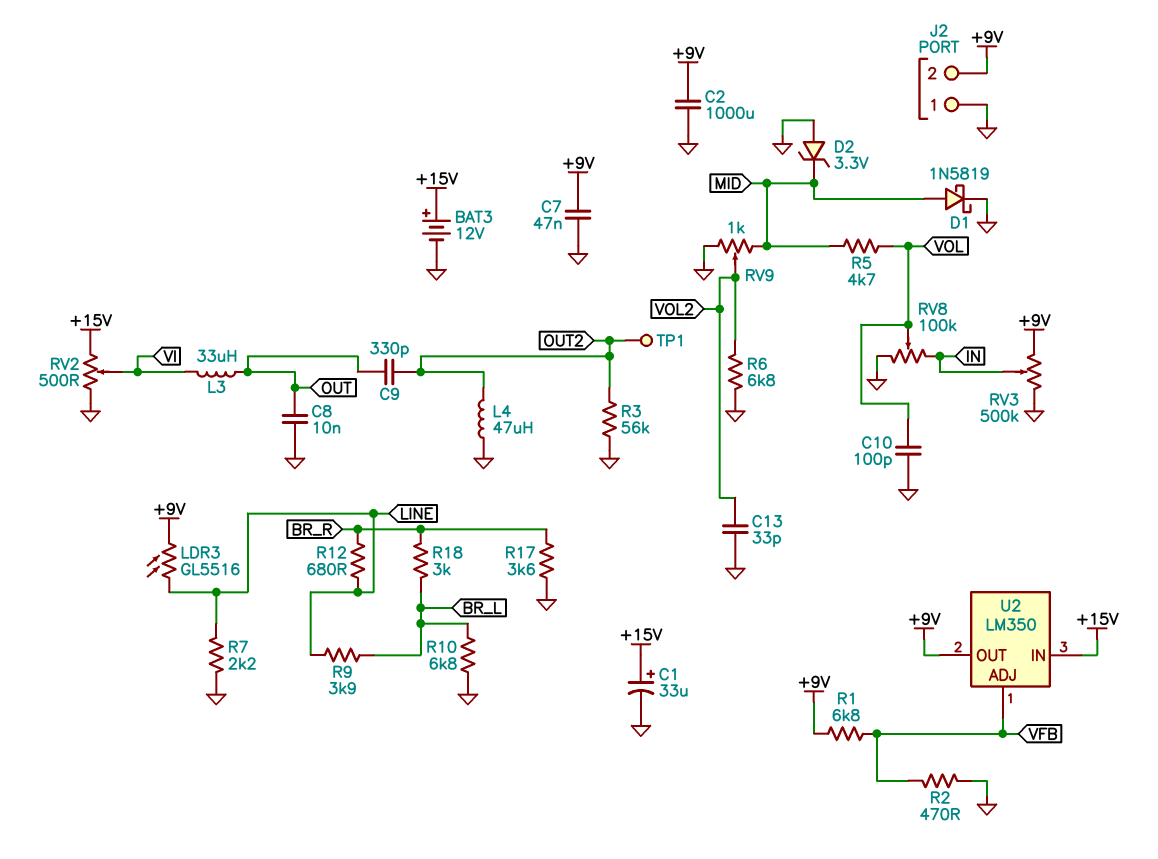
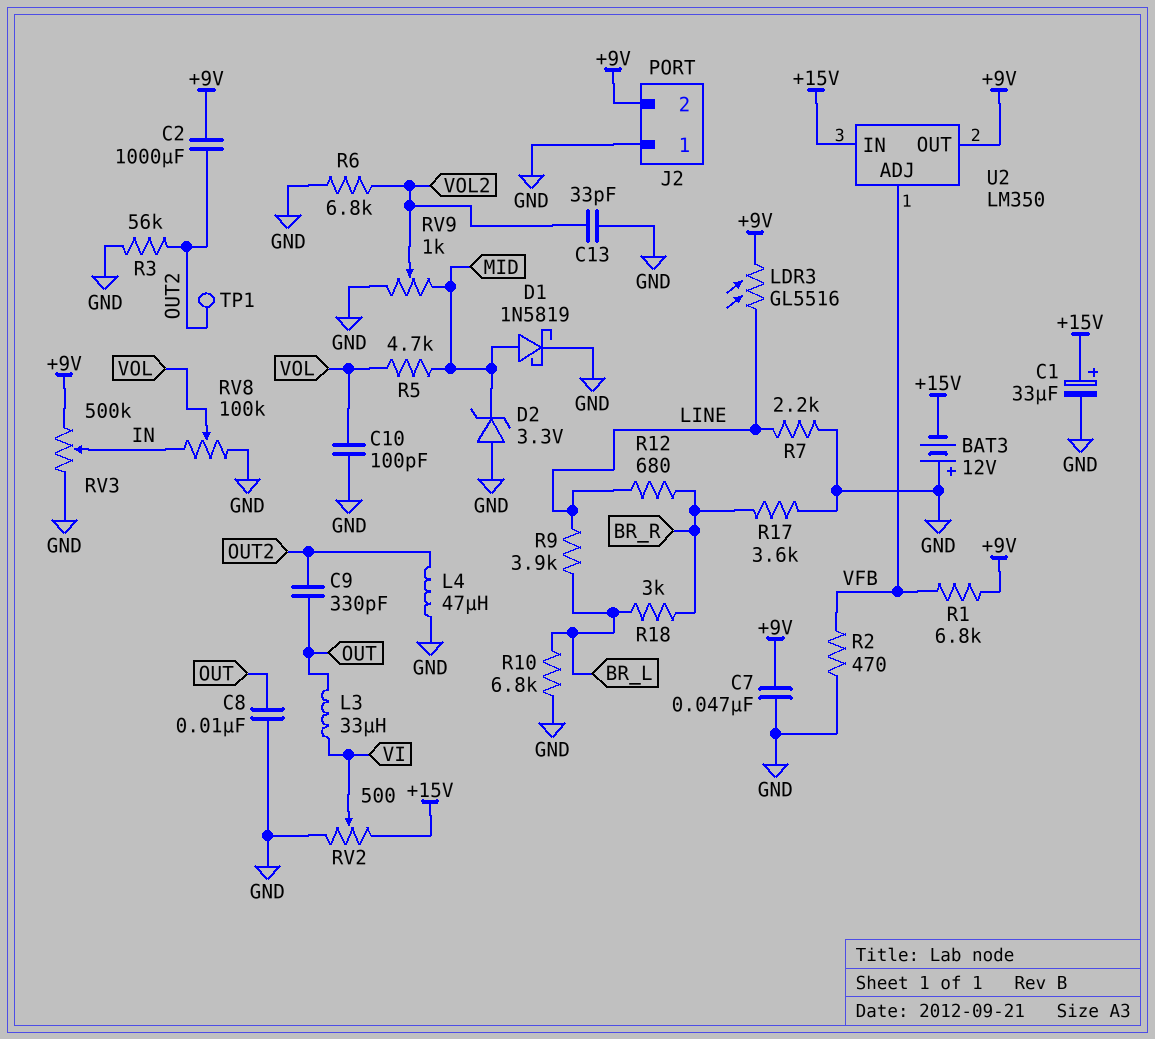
BAT3: 12V (plus +15V, minus GND) -> 12V (plus GND, minus +15V)
C2: 1000uF (+9V, GND) -> 1000uF (+9V, OUT2)

